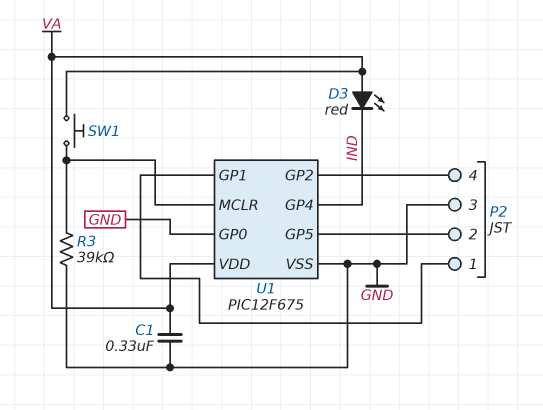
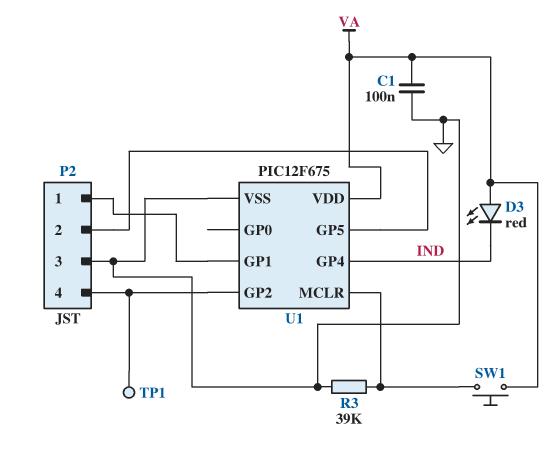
C1: 330nF (GND, VA) -> 100nF (GND, VA)
TP1: none -> test point (P2/4)
U1 pin GP0: GND -> none

